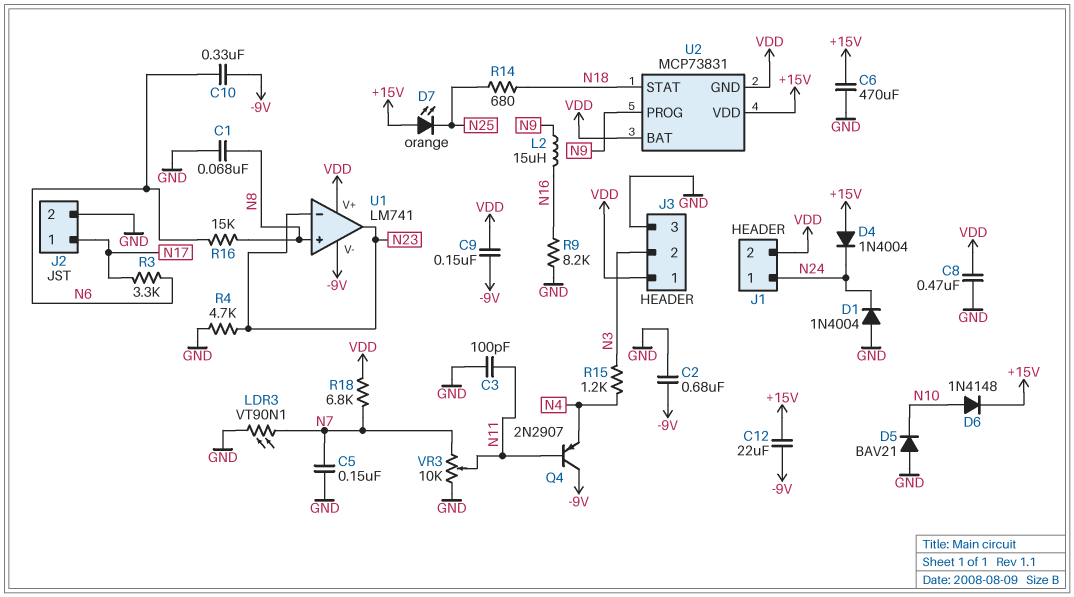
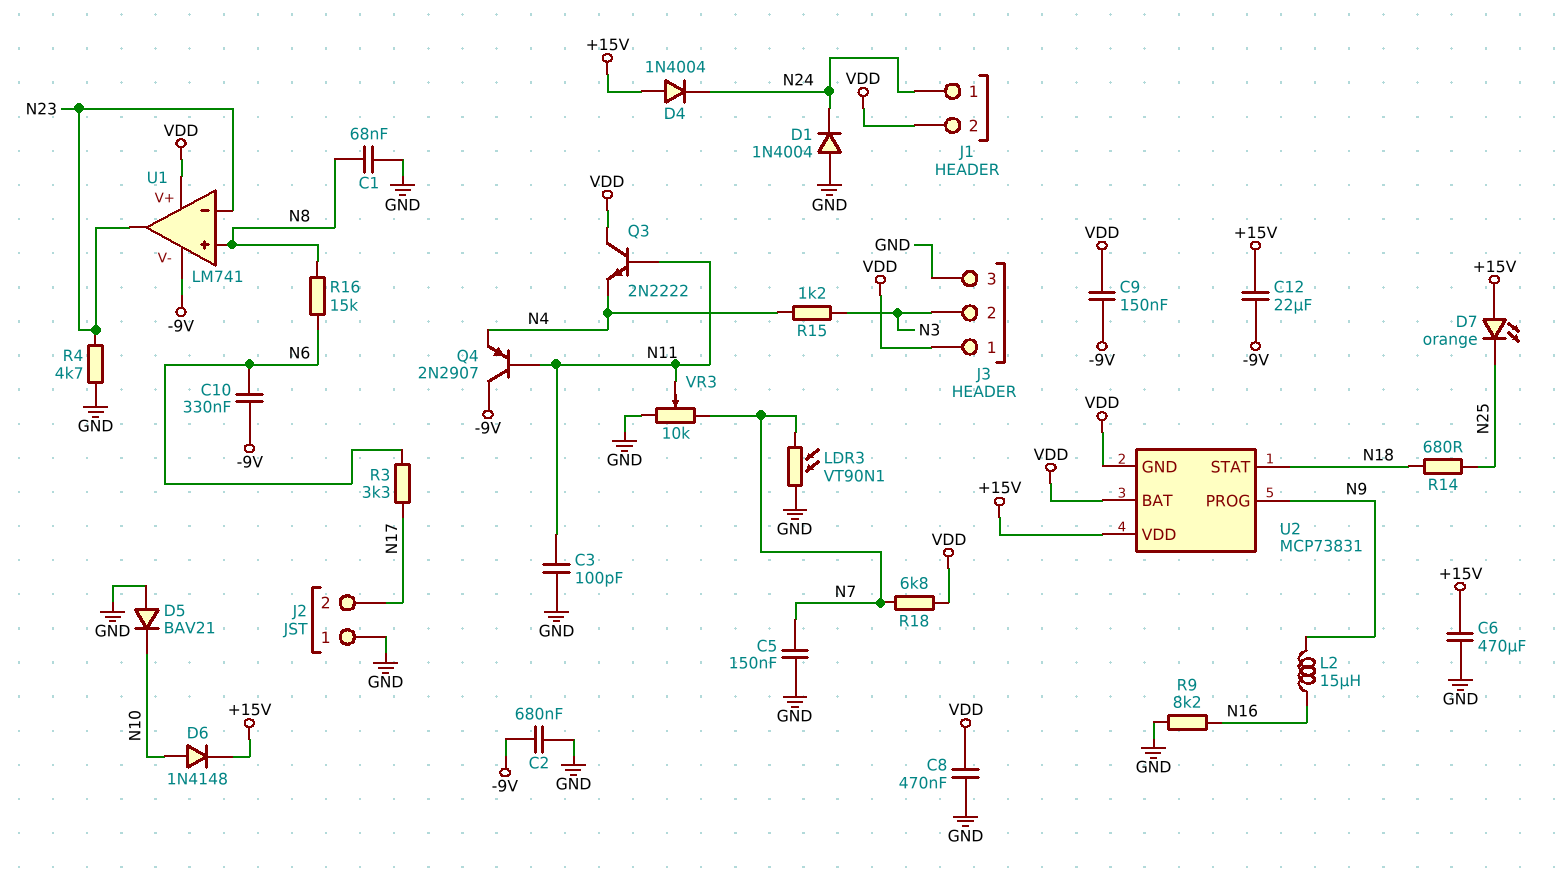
J2 pin 1: N17 -> GND
J2 pin 2: GND -> N17
Q3: none -> NPN 2N2222 (B N11, C VDD, E N4)

